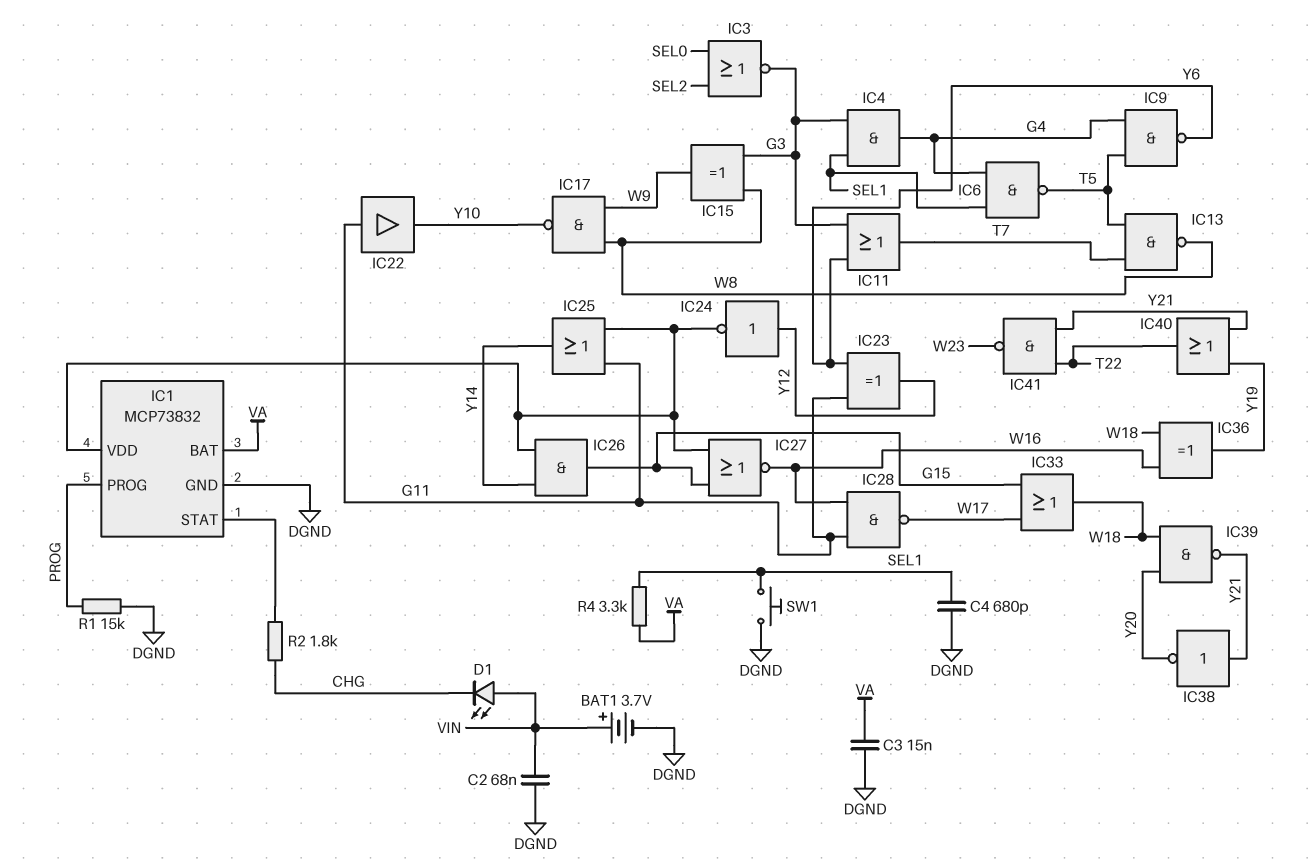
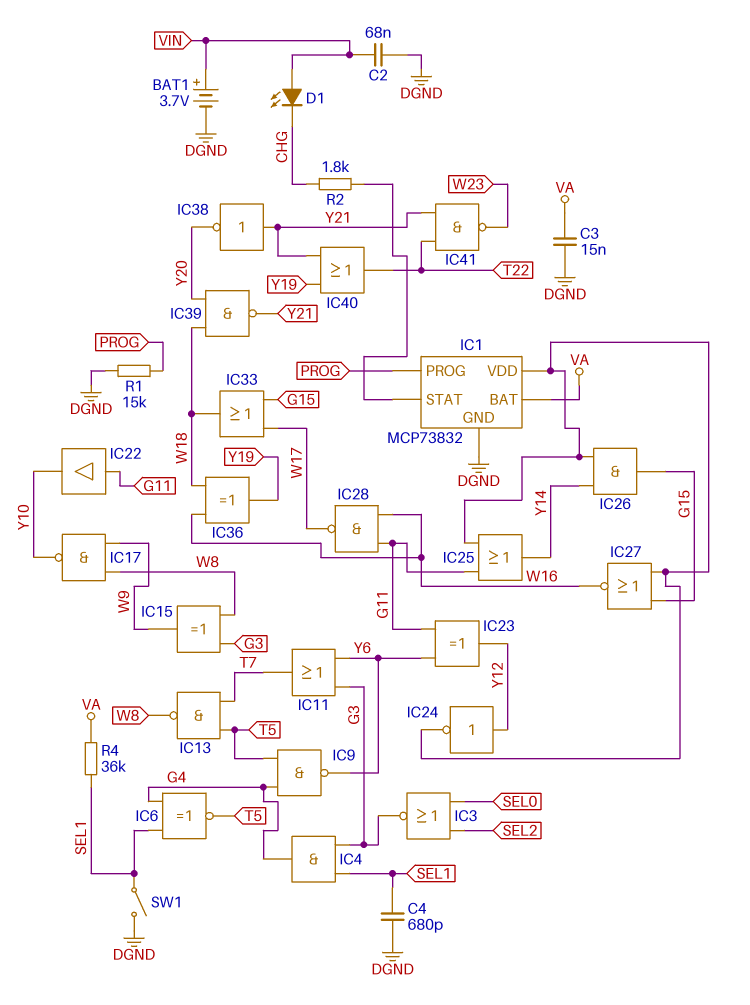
IC6: NAND (in G4, in SEL1, out T5) -> XNOR (in G4, in SEL1, out T5)
R4: 3.3k (SEL1, VA) -> 36k (SEL1, VA)
SW1: button (DGND, SEL1) -> switch (DGND, SEL1)

